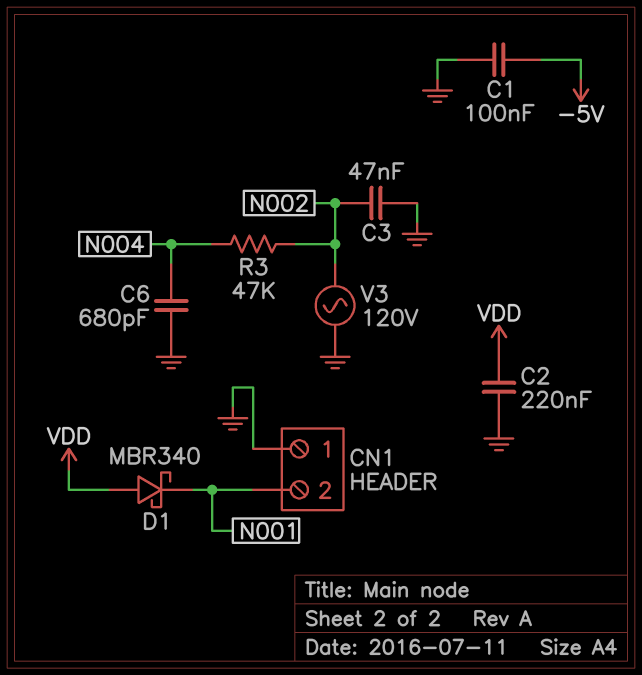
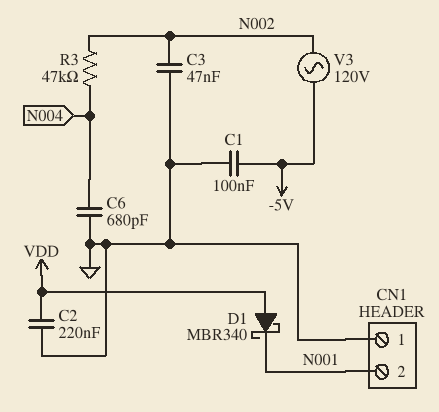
V3: AC 120V (GND, N002) -> AC 120V (-5V, N002)

